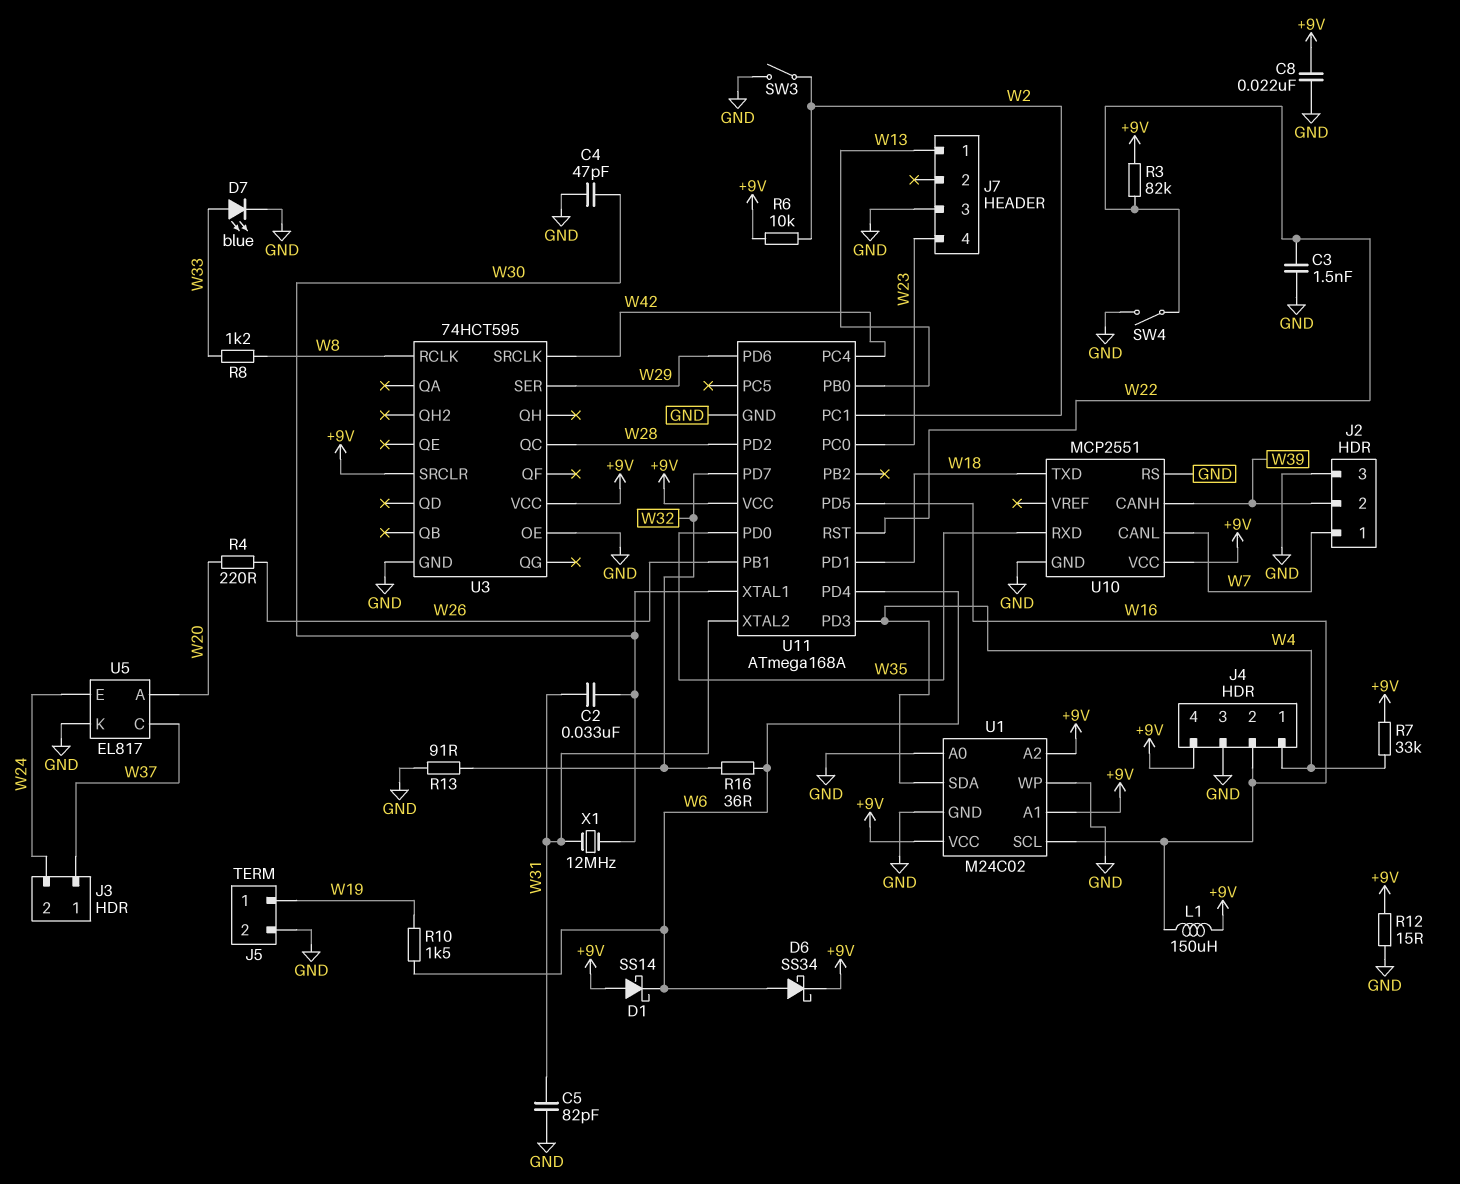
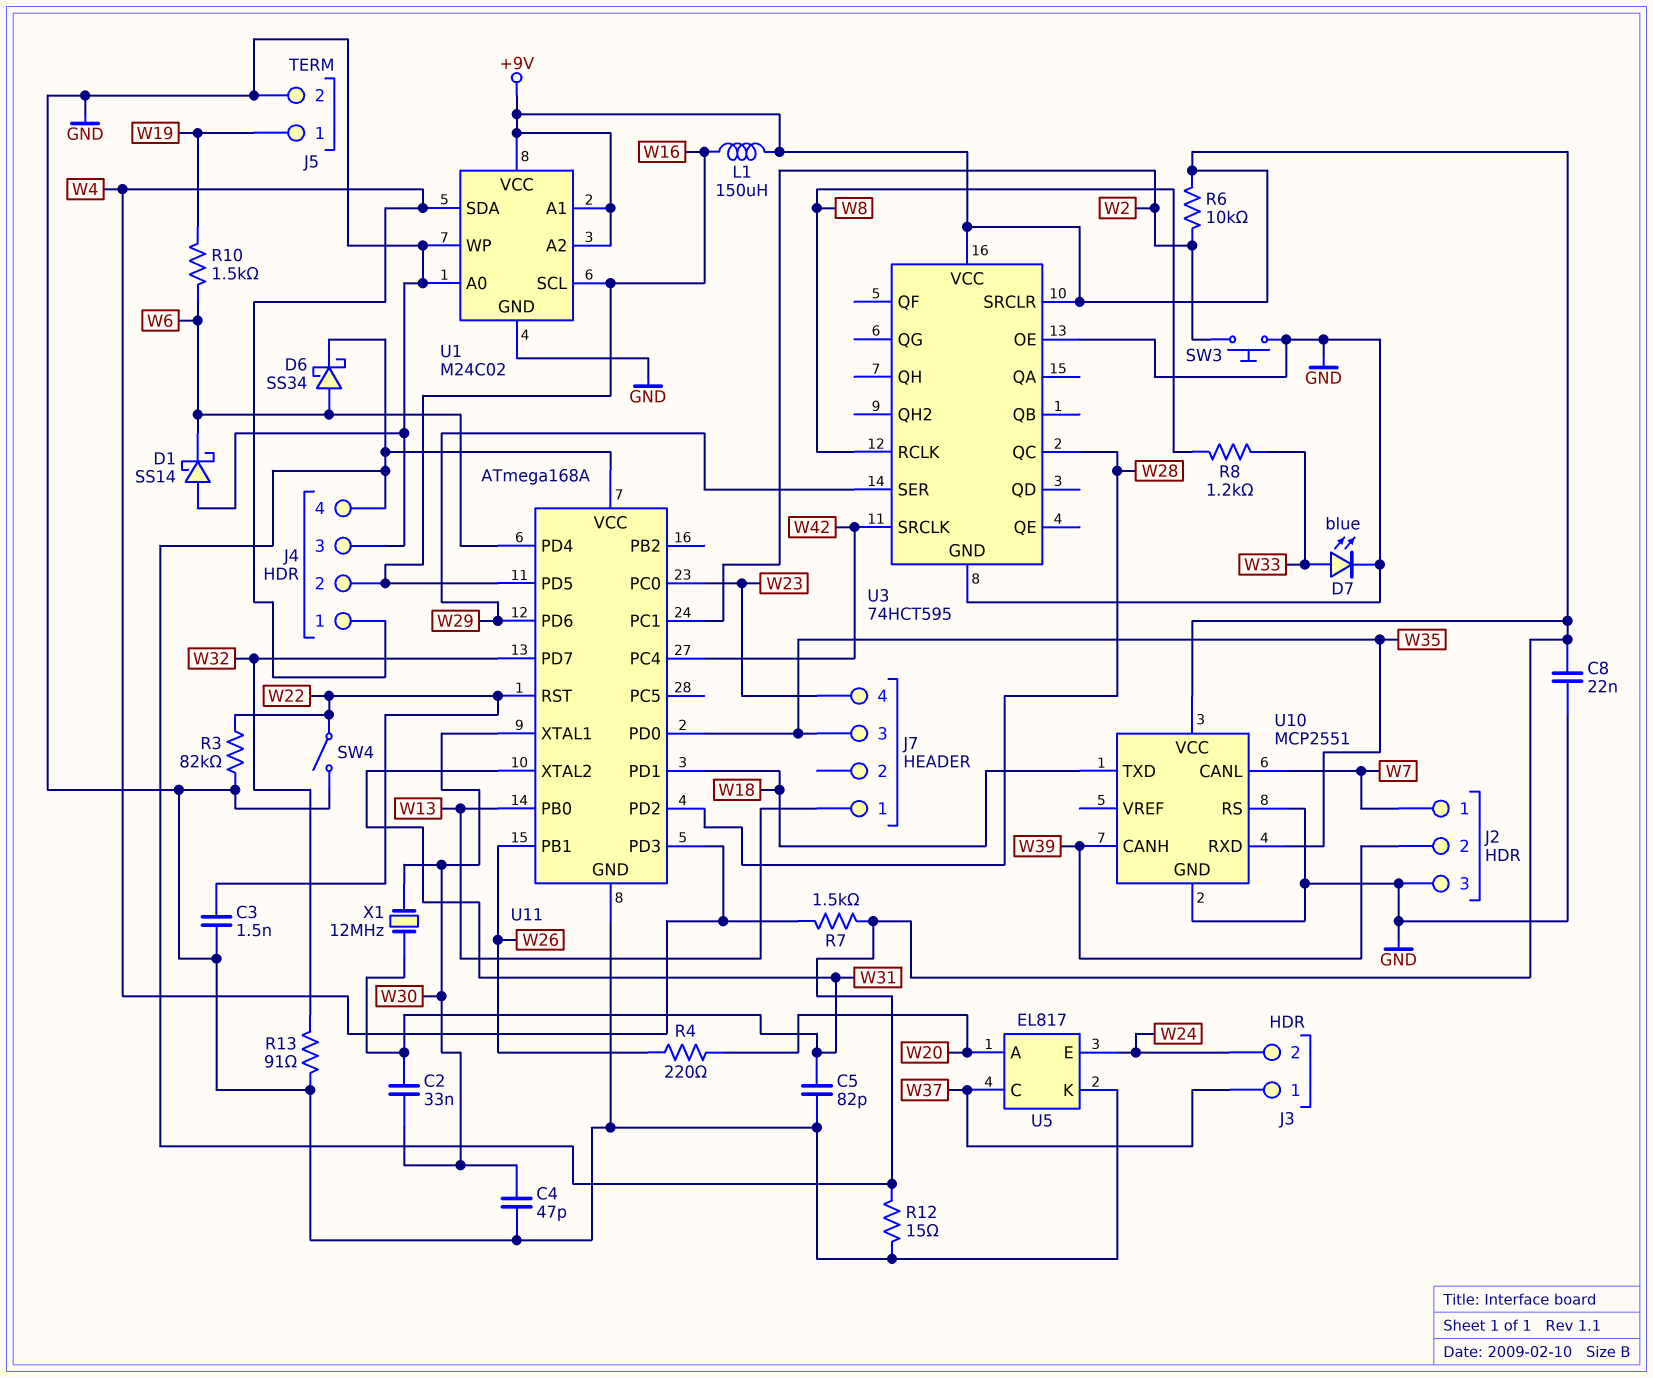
D1: schottky SS14 (A +9V, K W6) -> schottky SS14 (A GND, K W6)
J7 pin 3: GND -> W35
R3: 82k (+9V, W22) -> 82k (GND, W22)
R7: 33k (+9V, W4) -> 1.5k (+9V, W4)
R16: 36 (W6, W32) -> none
SW3: switch (GND, W2) -> button (GND, W2)

